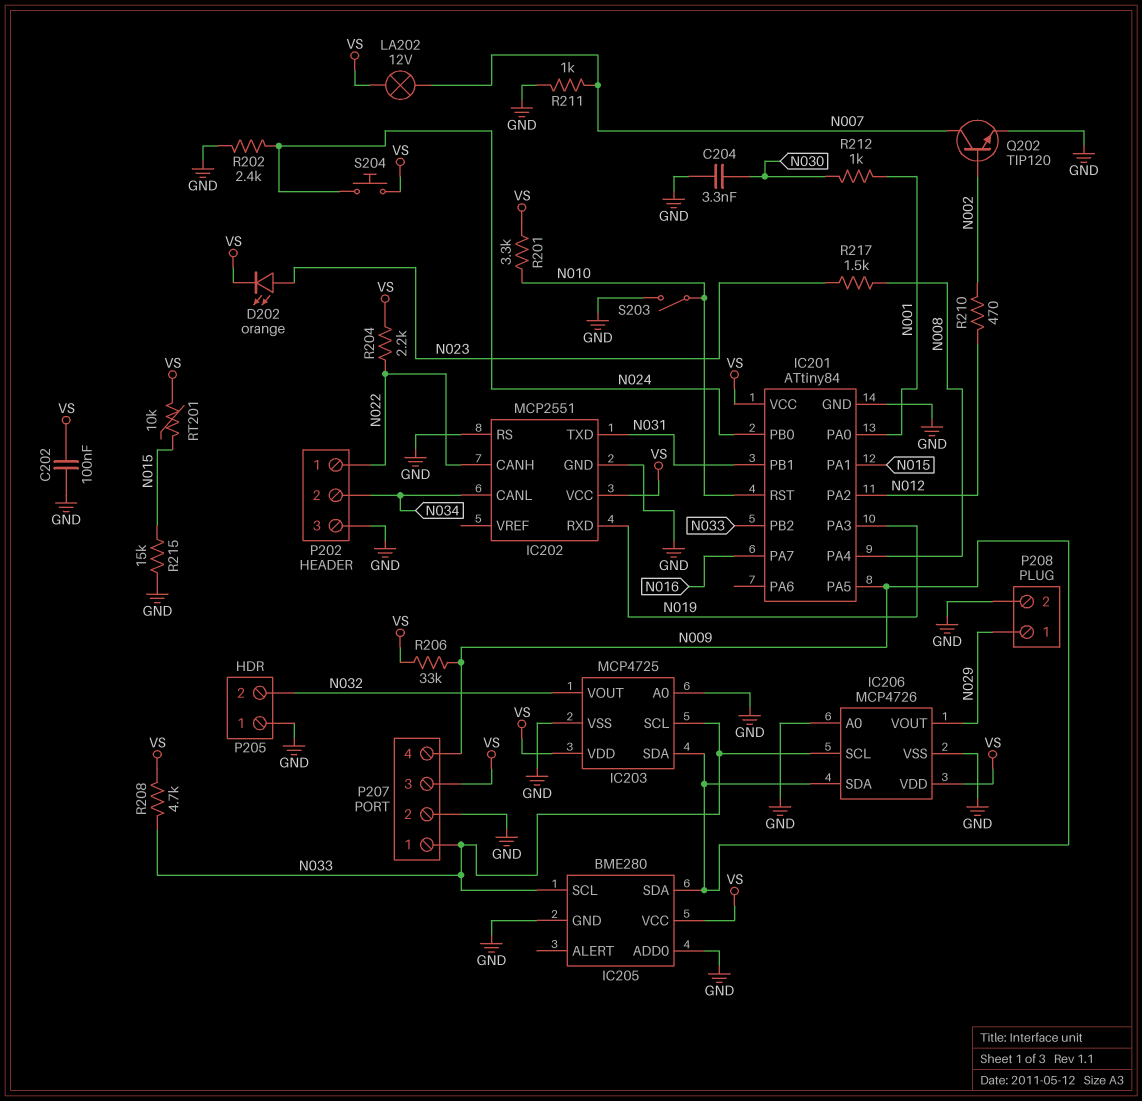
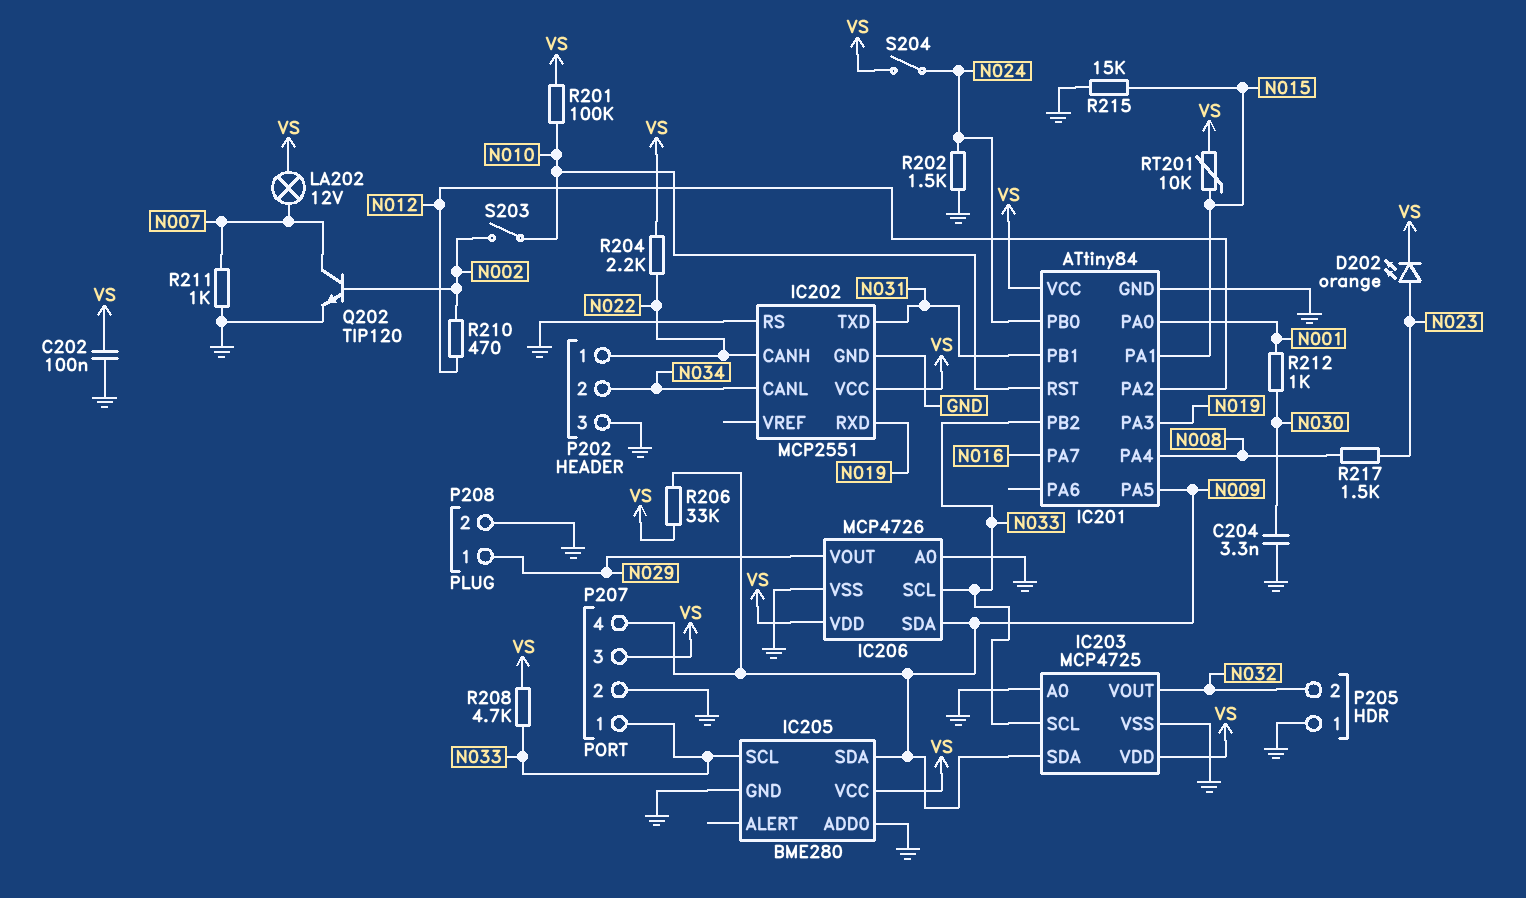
R201: 3.3k (N010, VS) -> 100k (N010, VS)
R202: 2.4k (GND, N024) -> 1.5k (GND, N024)
S203: switch (GND, N010) -> switch (N002, N010)
S204: button (N024, VS) -> switch (N024, VS)

